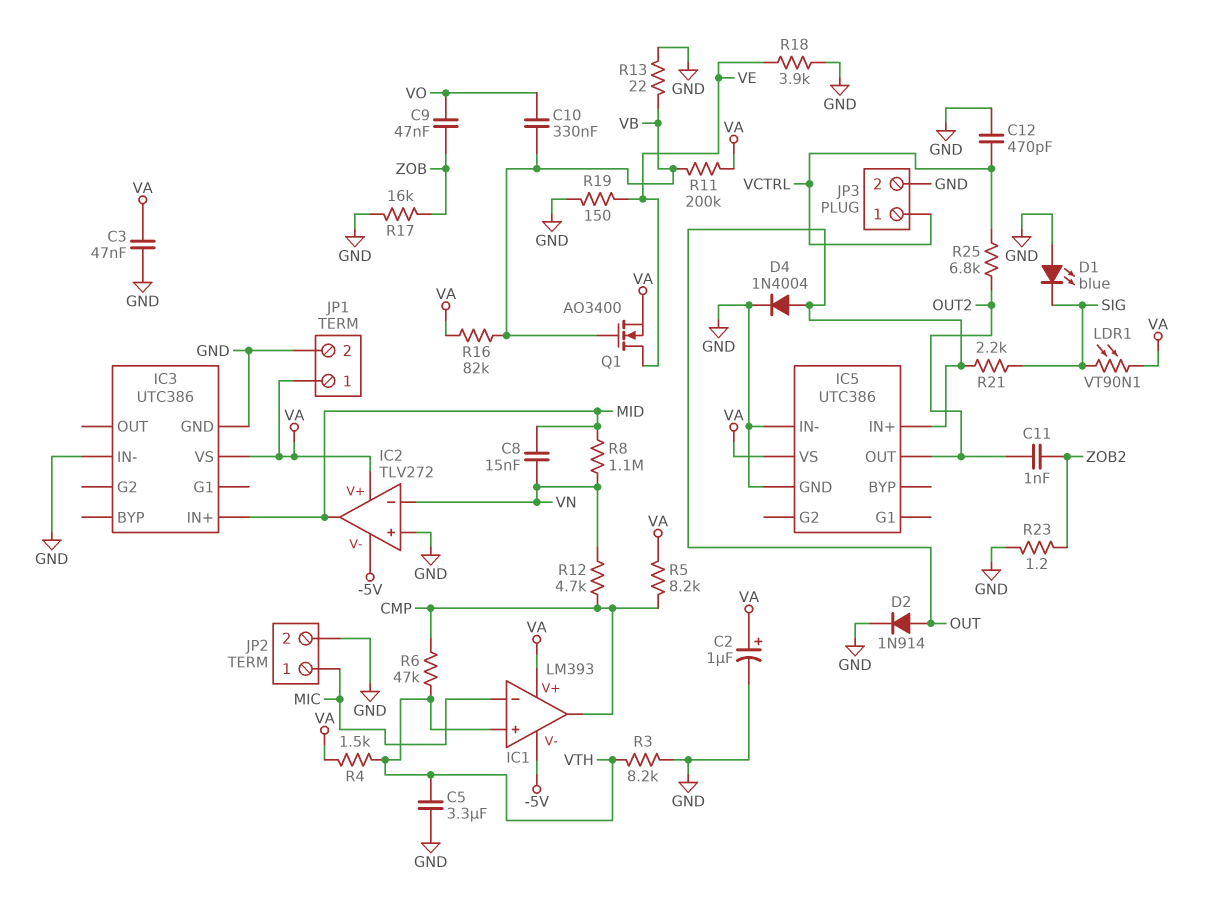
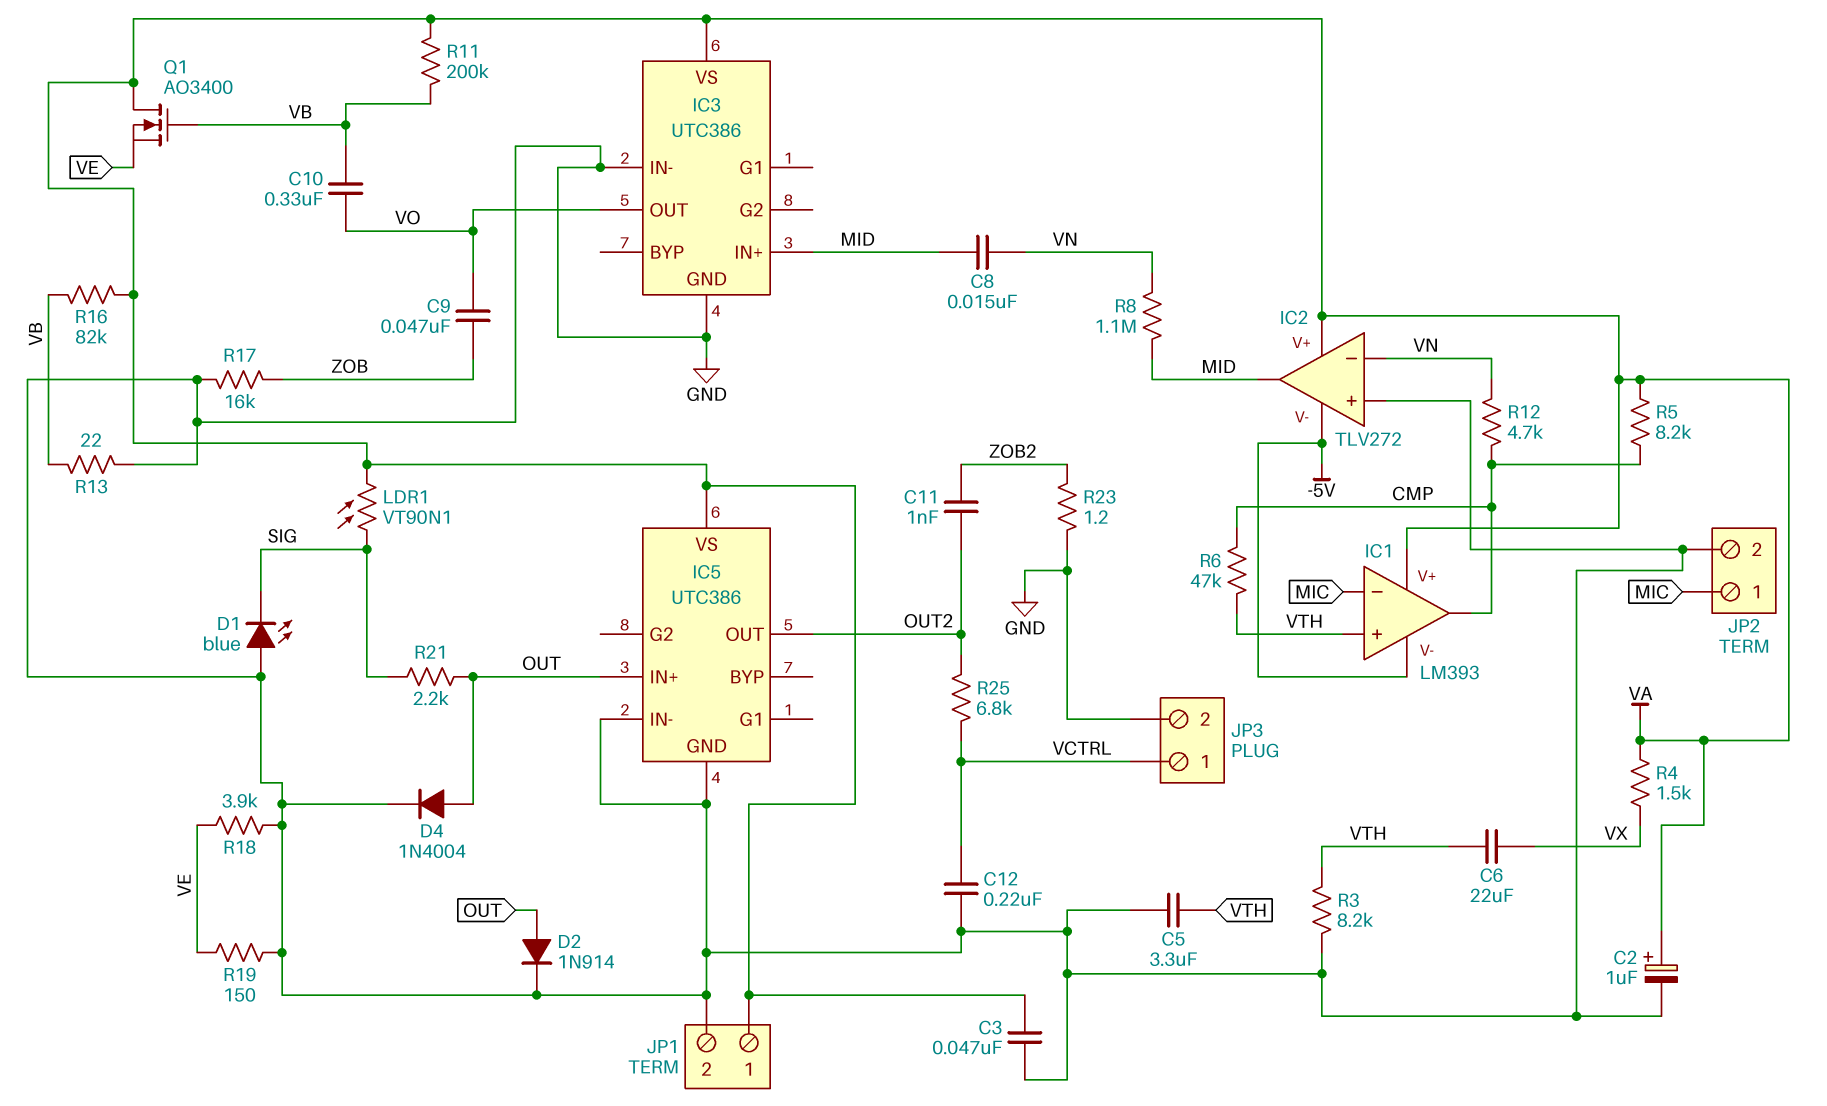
C6: none -> 22uF (VTH, VX)
C12: 470pF (GND, VCTRL) -> 220nF (GND, VCTRL)
IC3 pin OUT: none -> VO
Q1: NMOS AO3400 (G VB, D VE, S VA) -> NMOS AO3400 (G VB, D VA, S VE)
R4: 1.5k (VA, VTH) -> 1.5k (VA, VX)

